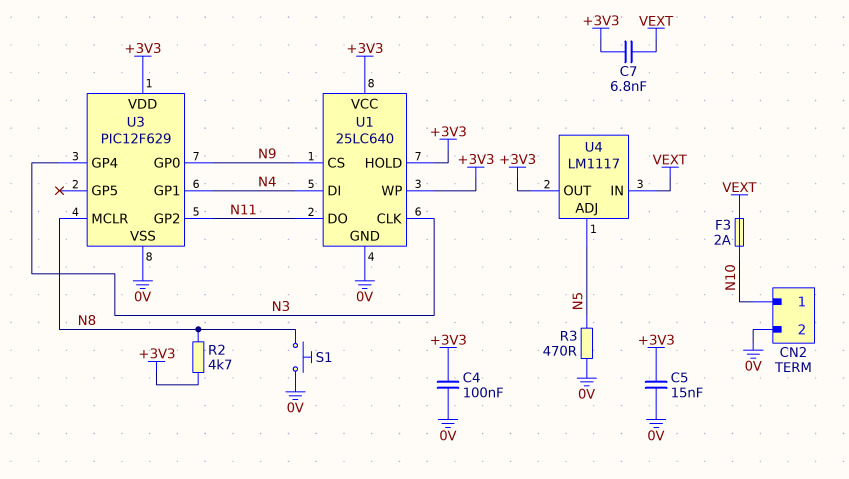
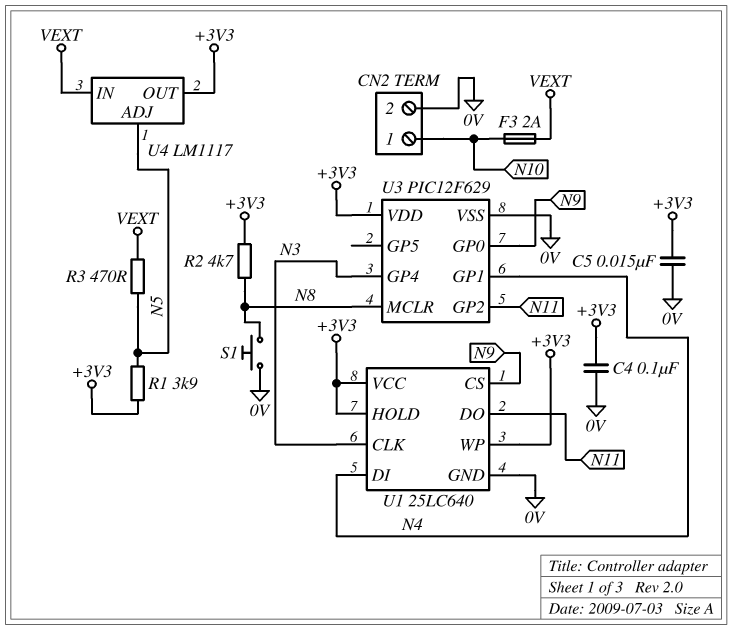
C7: 6.8nF (+3V3, VEXT) -> none
R1: none -> 3.9k (+3V3, N5)
R3: 470 (0V, N5) -> 470 (N5, VEXT)

